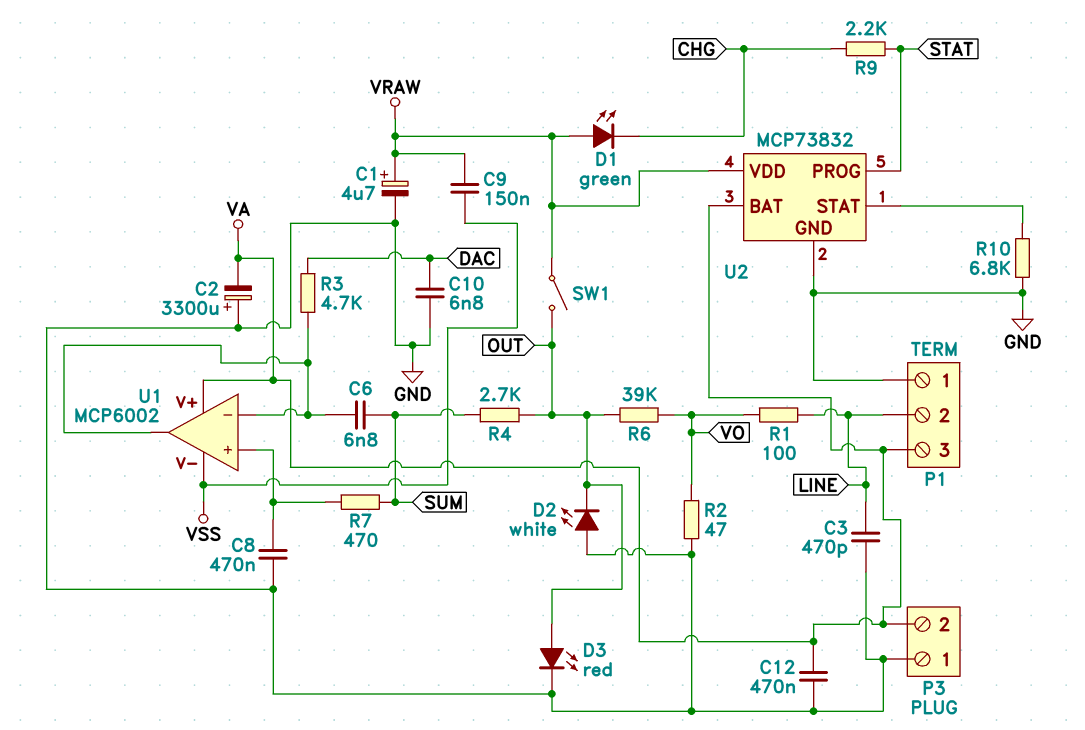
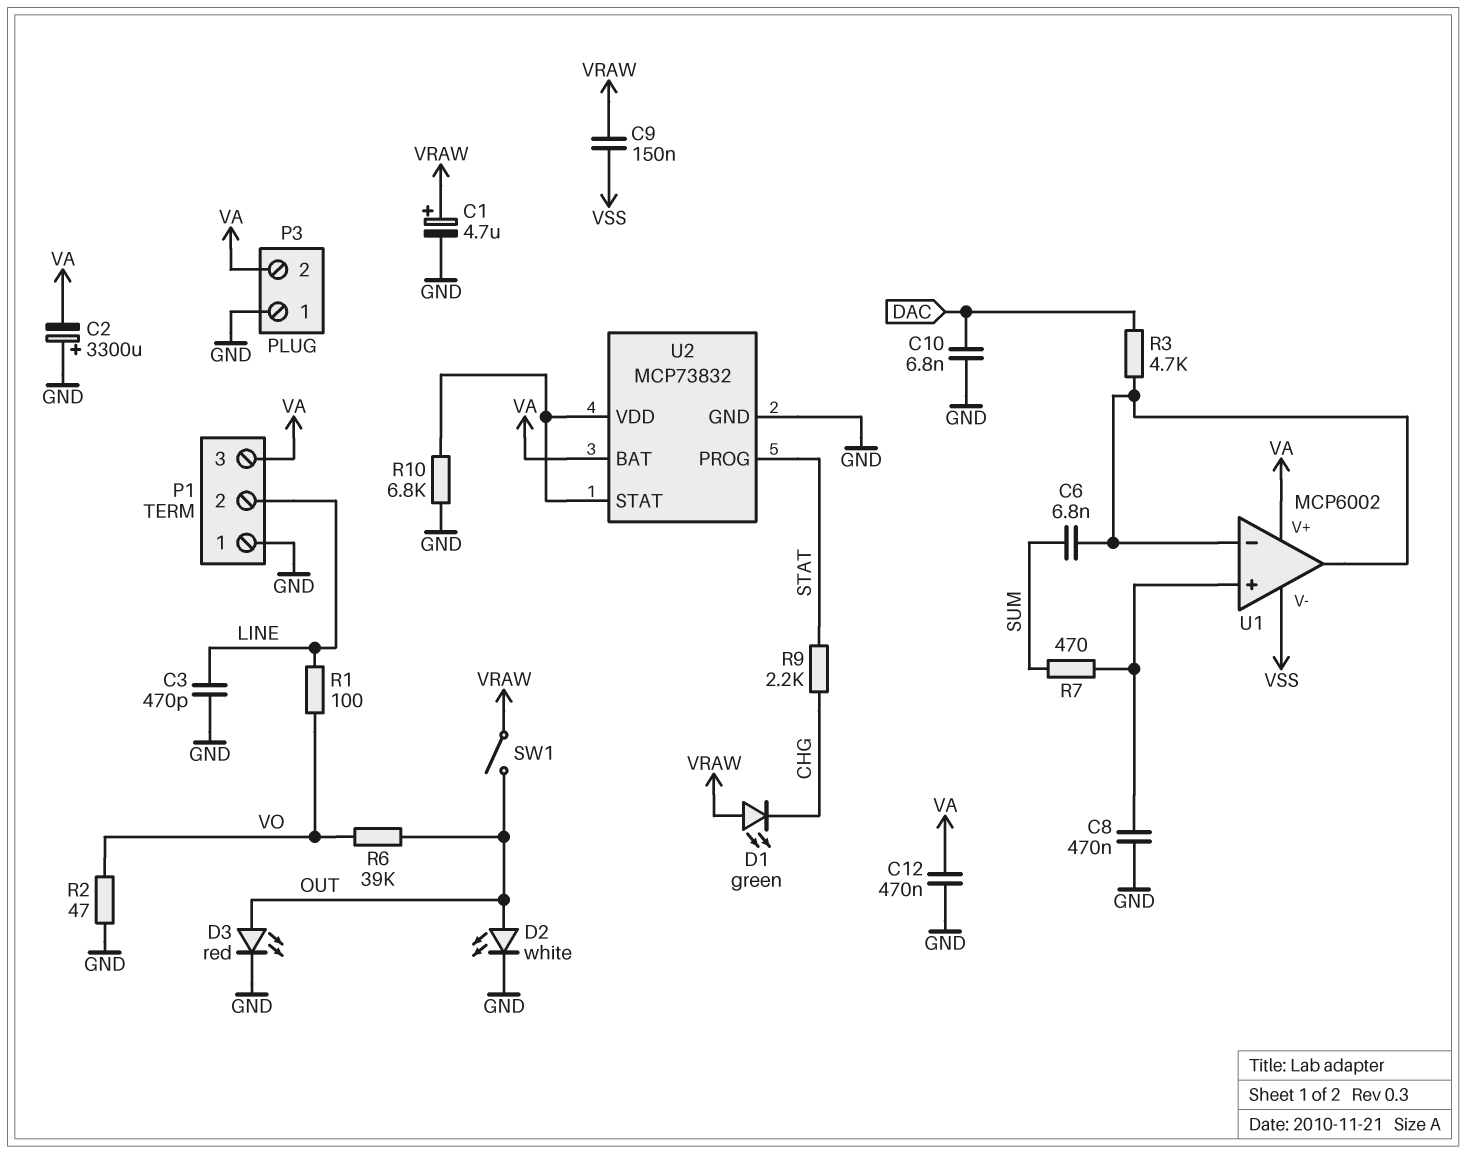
D2: LED white (A GND, K OUT) -> LED white (A OUT, K GND)
R4: 2.7k (OUT, SUM) -> none
U2 pin VDD: VRAW -> U2/STAT

